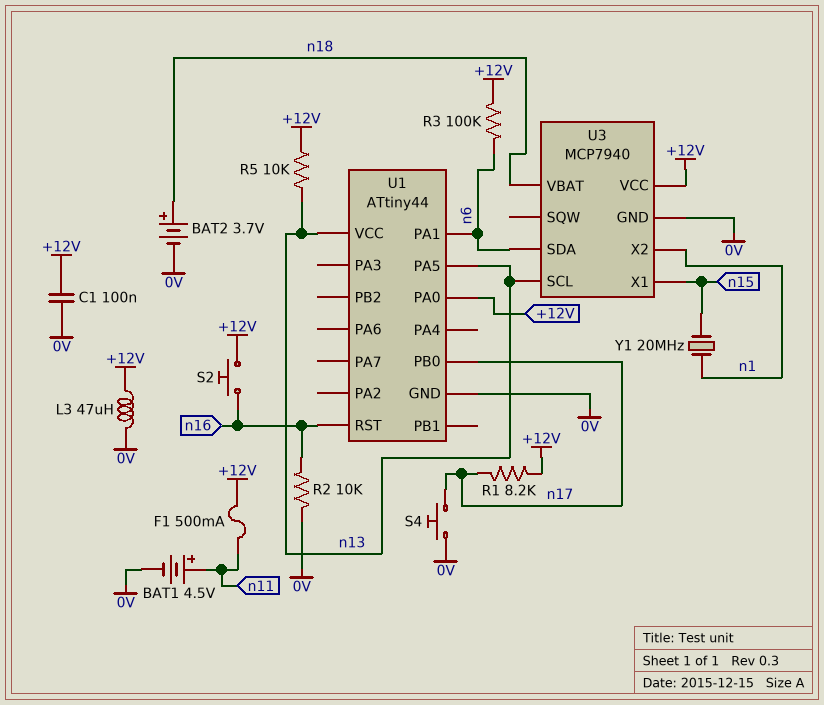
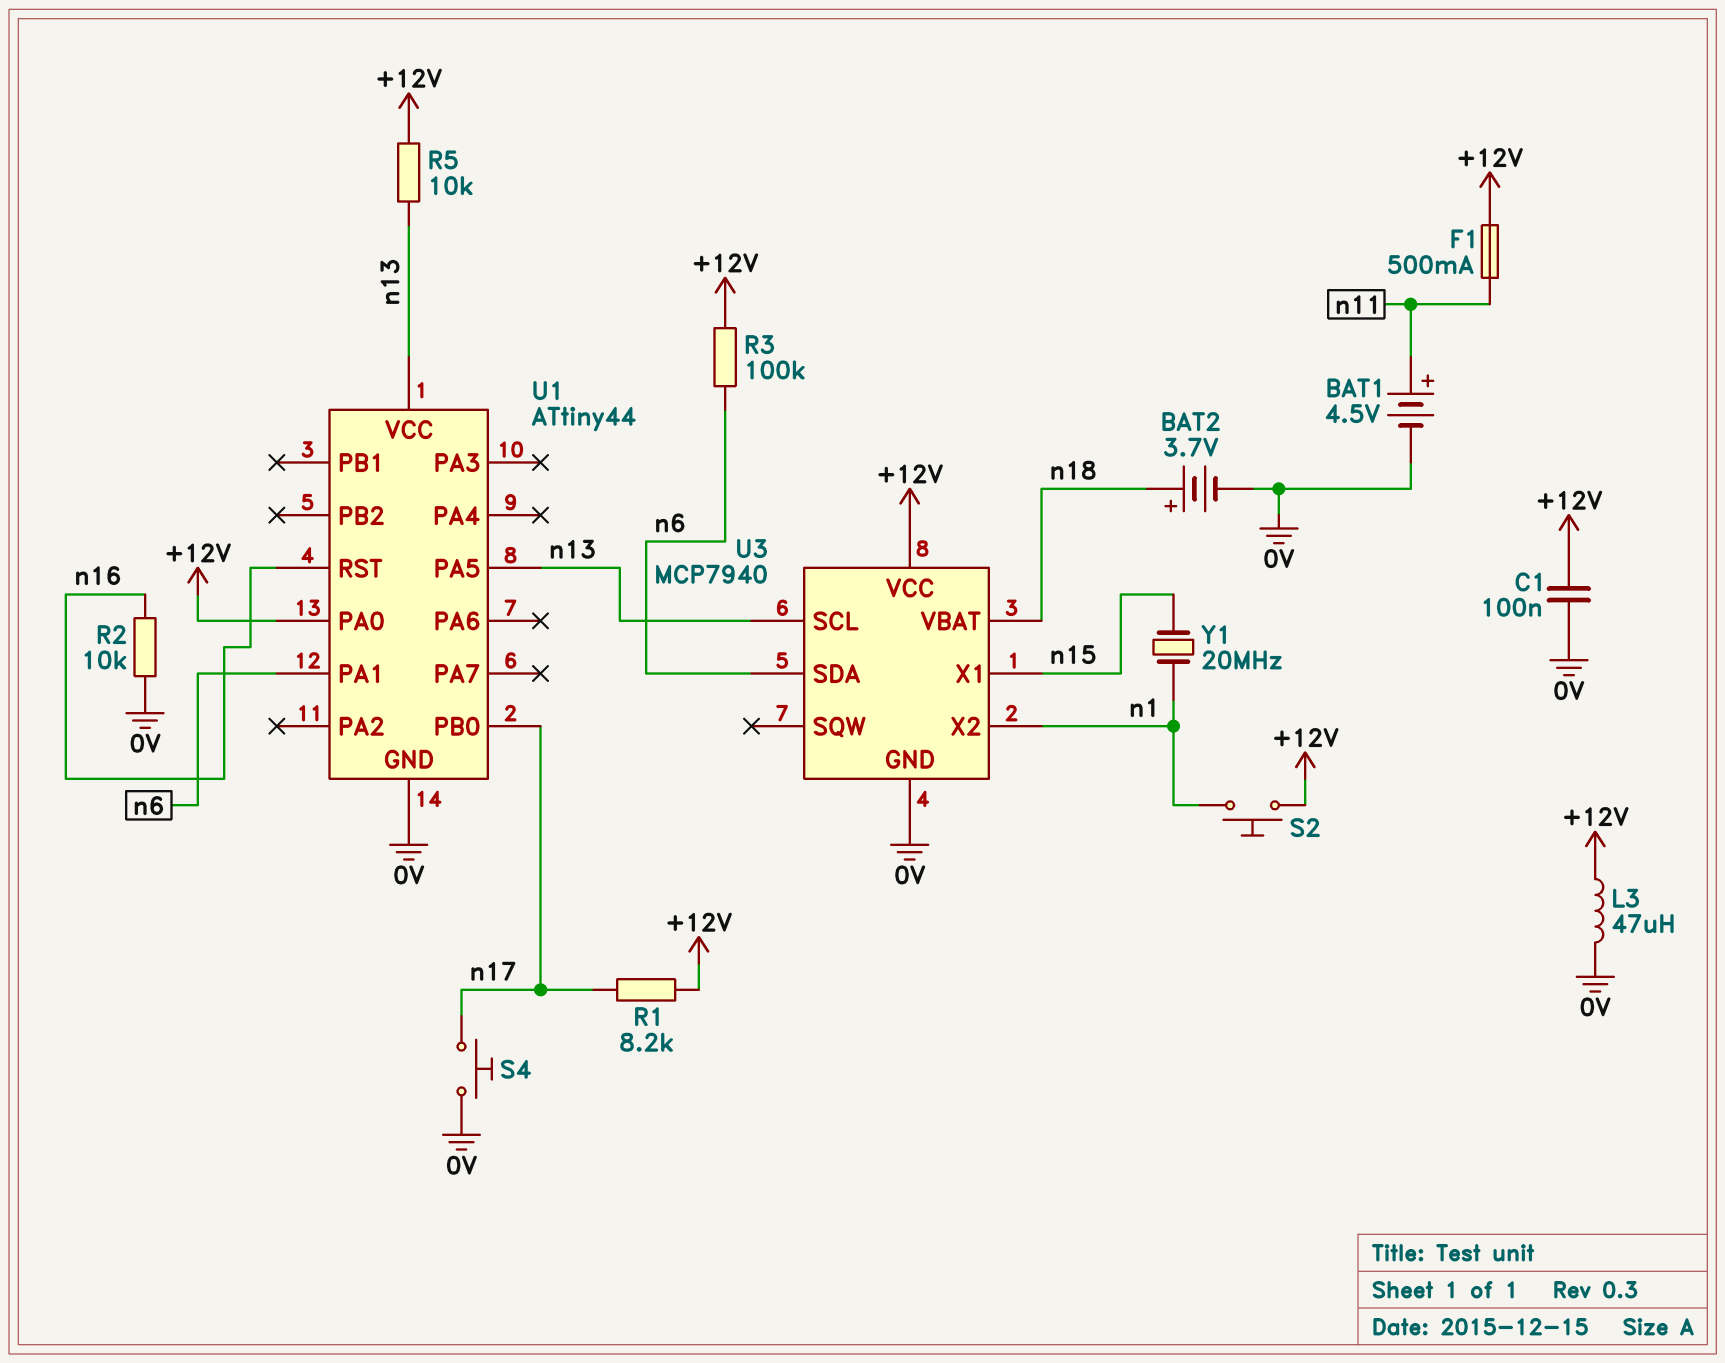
S2: button (+12V, n16) -> button (+12V, n1)

